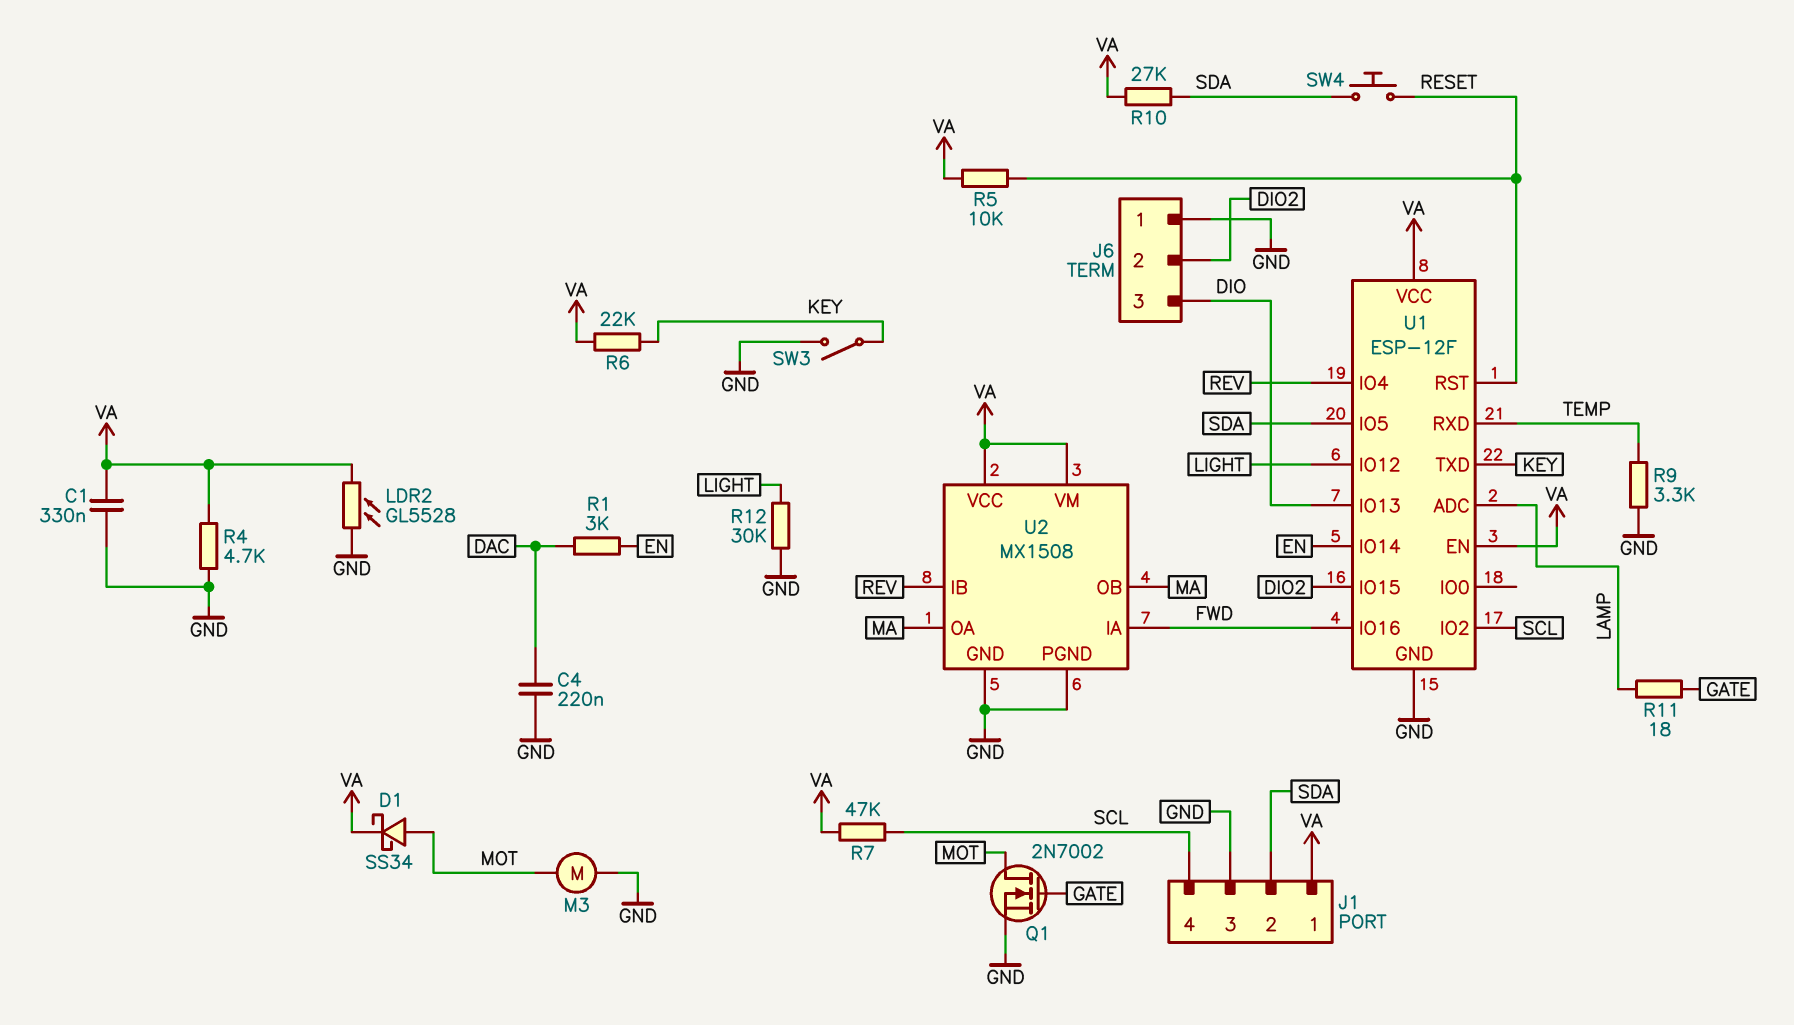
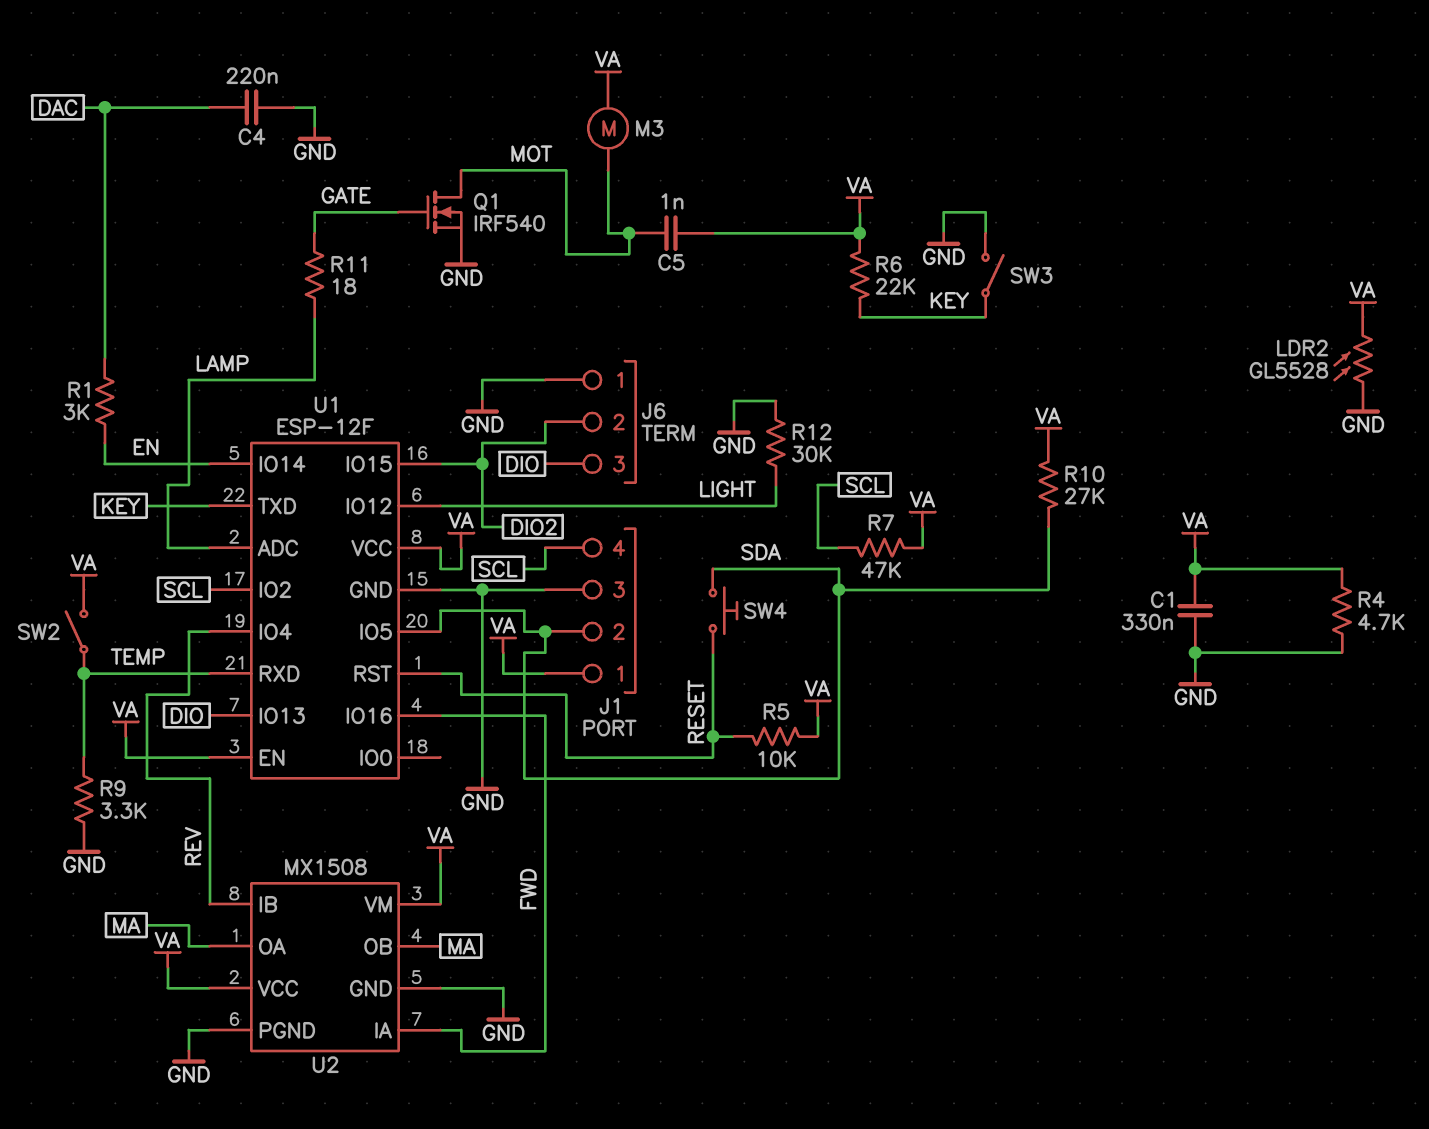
C5: none -> 1nF (MOT, VA)
D1: schottky SS34 (A MOT, K VA) -> none
M3: motor (GND, MOT) -> motor (MOT, VA)
Q1: NMOS 2N7002 (G GATE, D MOT, S GND) -> NMOS IRF540 (G GATE, D MOT, S GND)
SW2: none -> switch (TEMP, VA)

